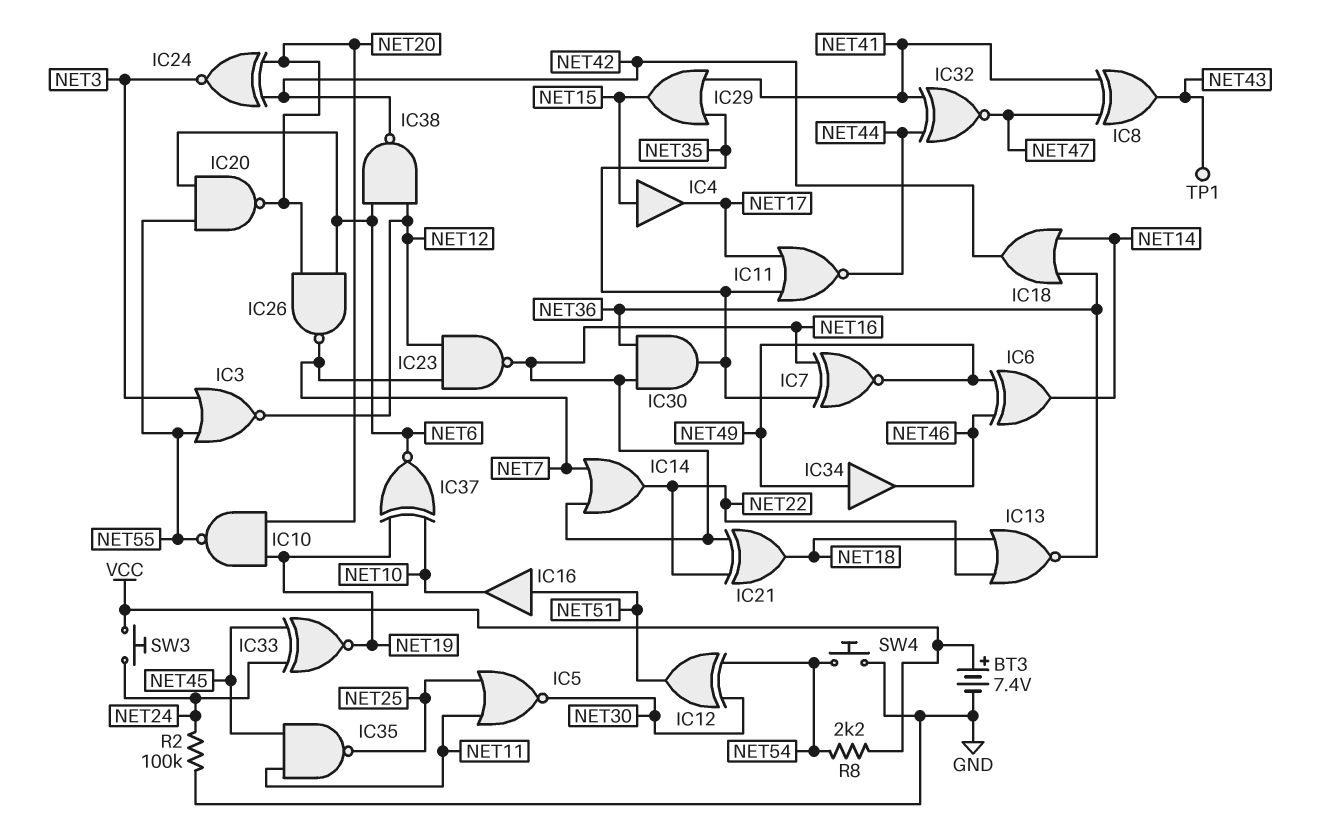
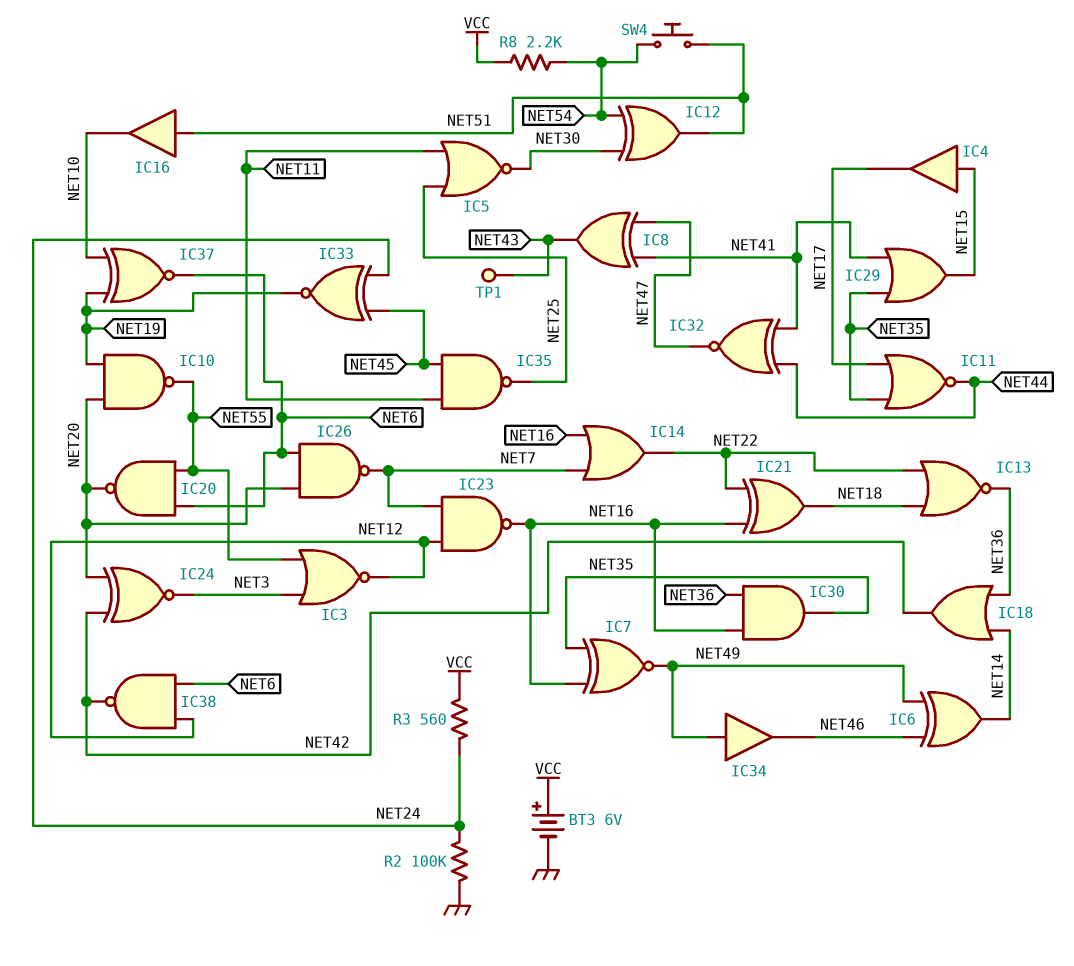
BT3: 7.4V (plus VCC, minus GND) -> 6V (plus VCC, minus GND)
R3: none -> 560 (NET24, VCC)
SW3: button (NET24, VCC) -> none
SW4: button (GND, NET54) -> button (NET51, NET54)

